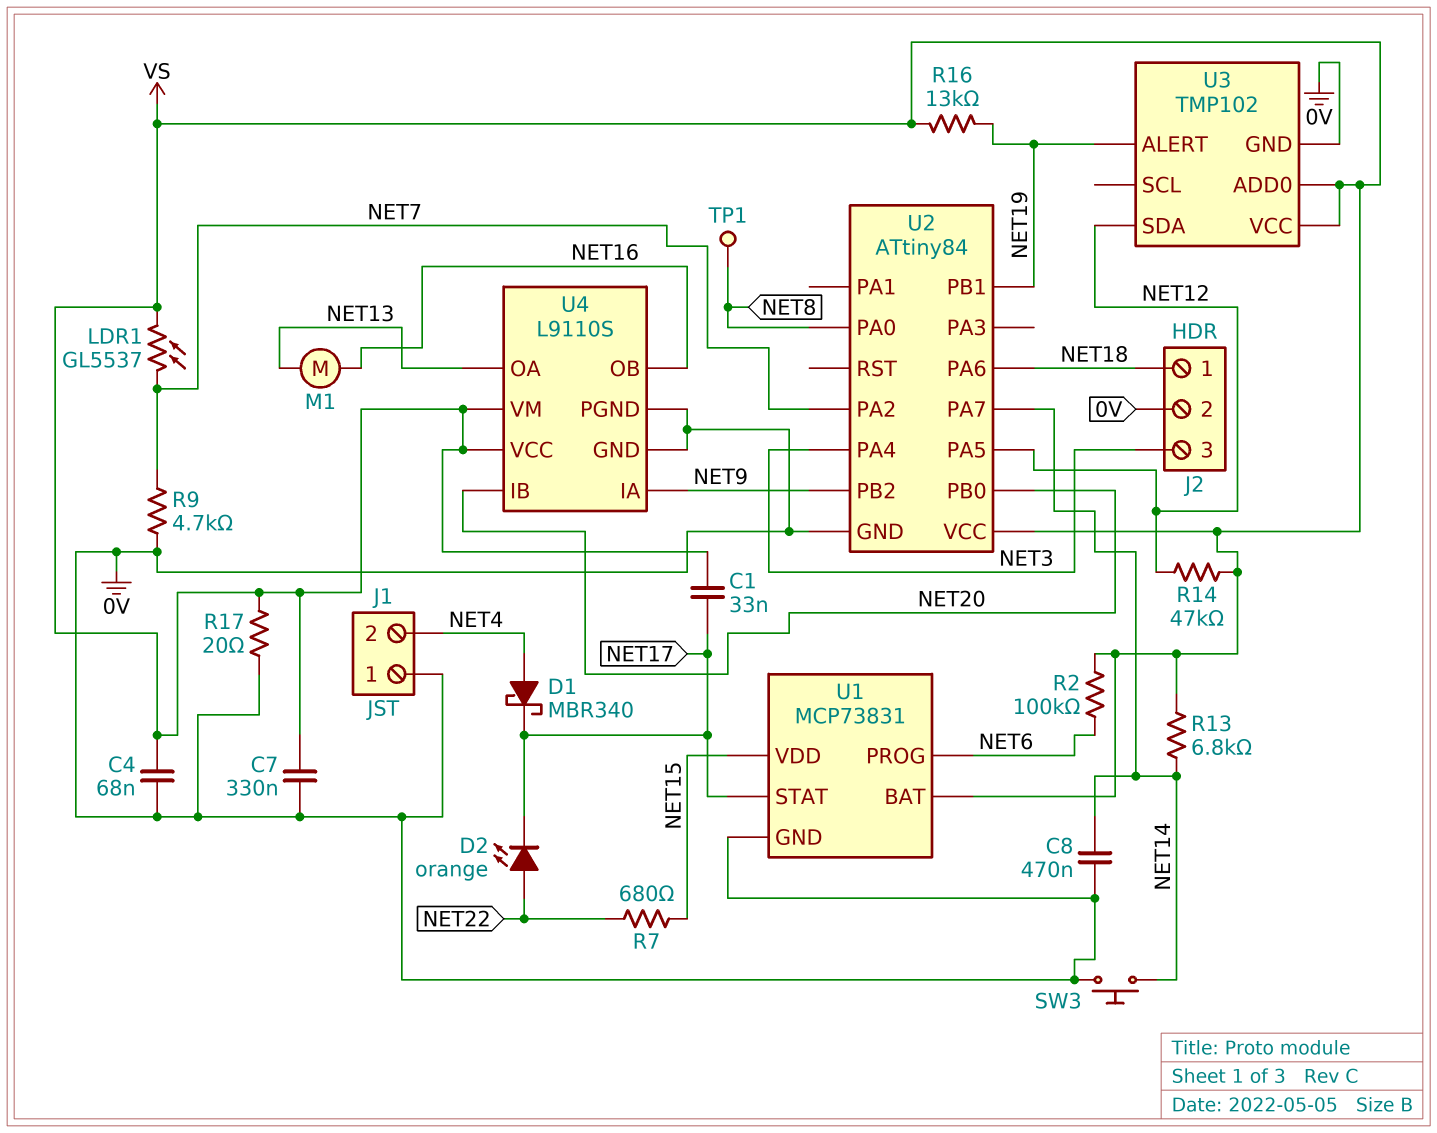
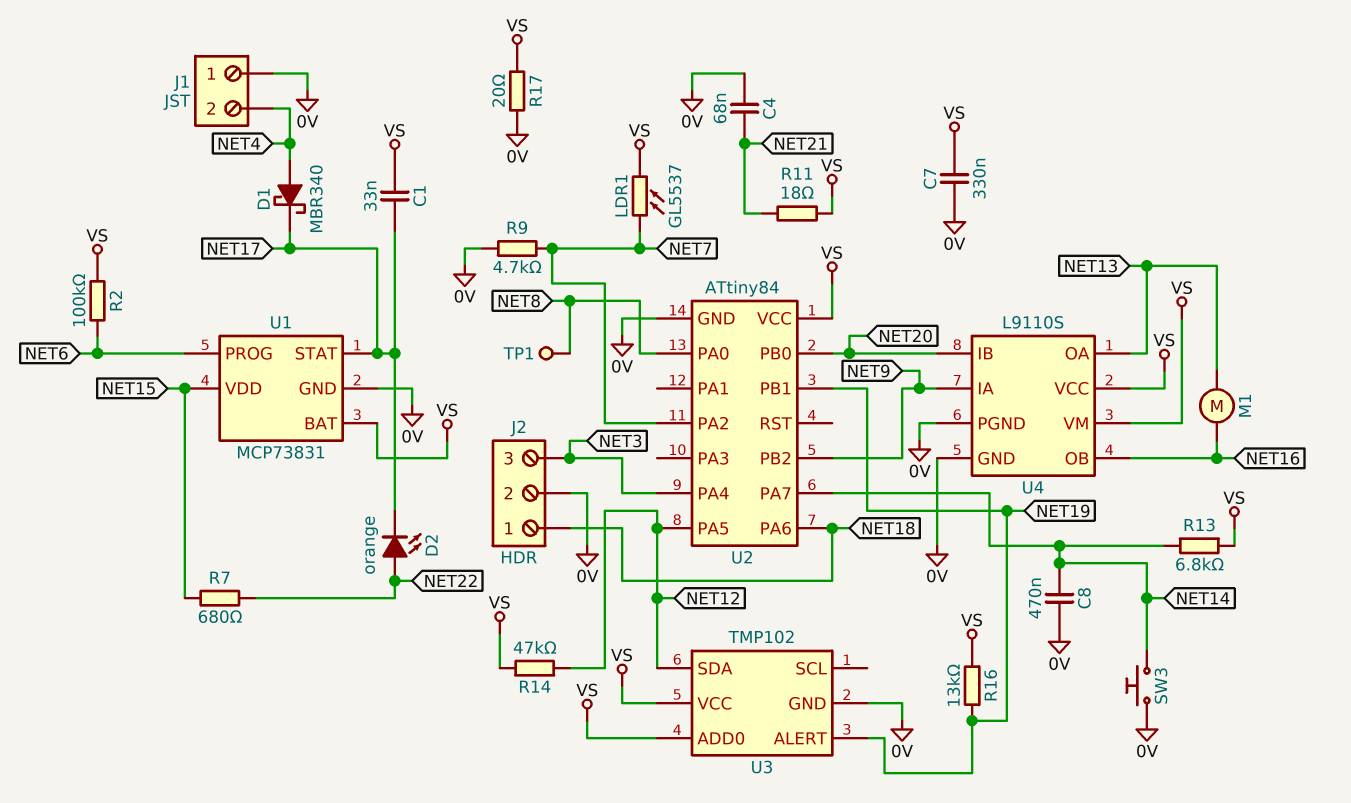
C4: 68nF (0V, VS) -> 68nF (0V, NET21)
R11: none -> 18 (NET21, VS)

